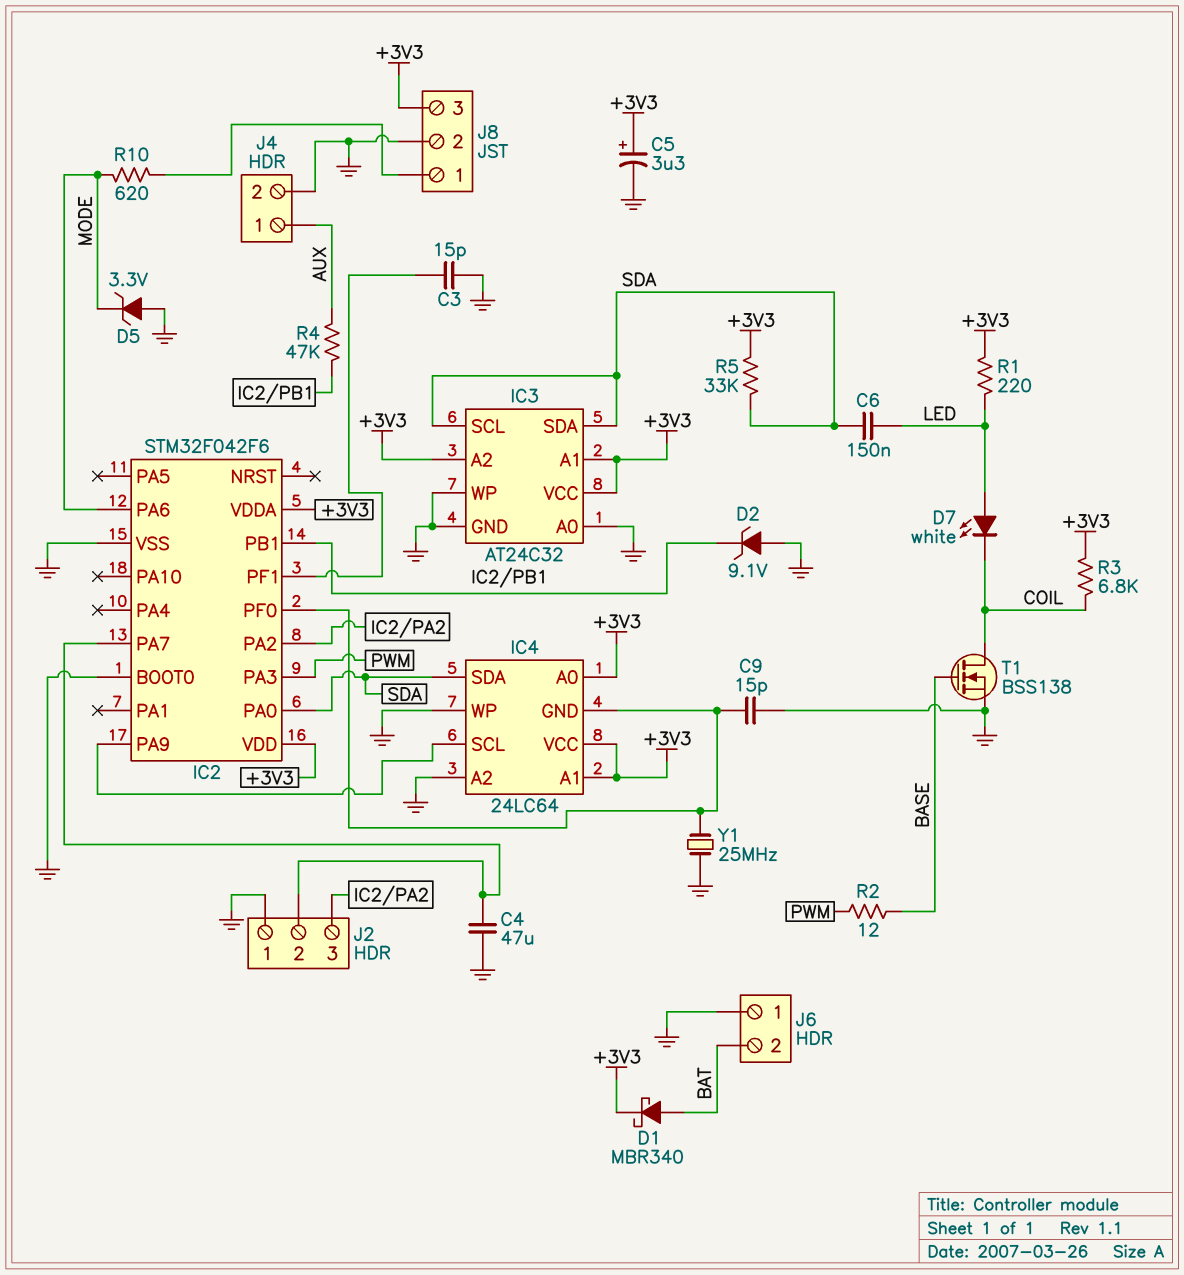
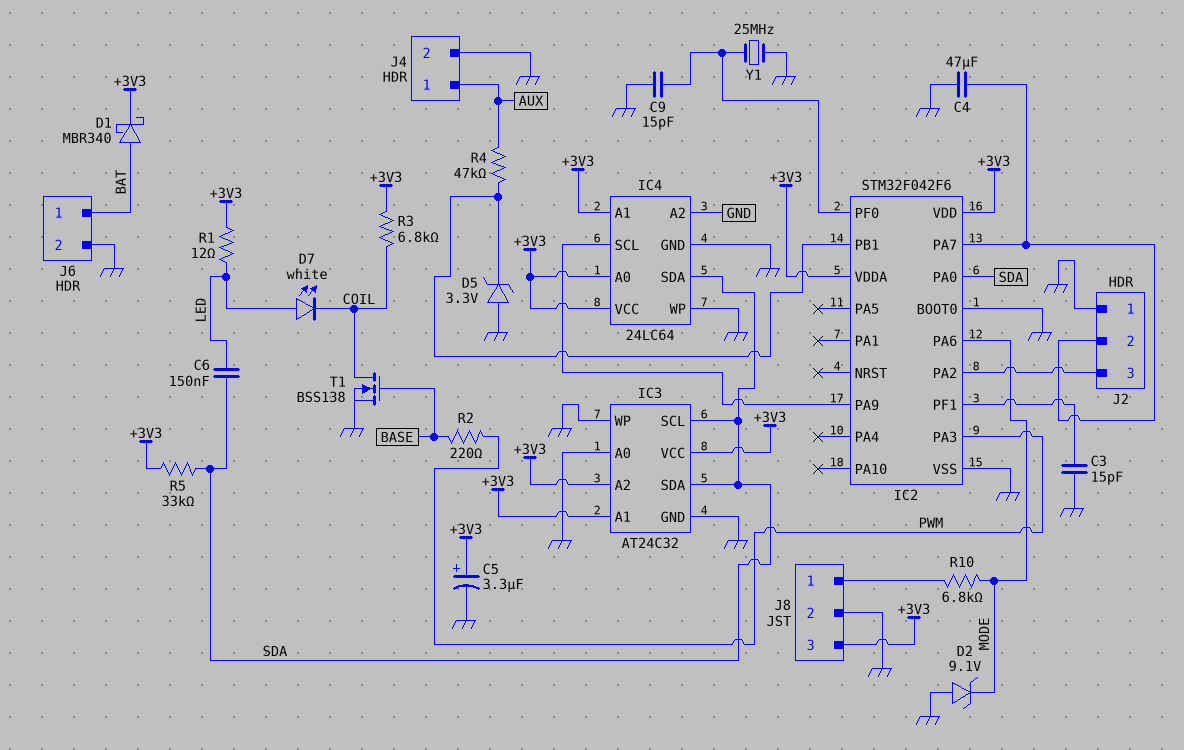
D2: zener 9.1V (A GND, K IC2/PB1) -> zener 9.1V (A GND, K MODE)
D5: zener 3.3V (A GND, K MODE) -> zener 3.3V (A GND, K IC2/PB1)
IC4 pin GND: IC2/PF0 -> GND
J6 pin 1: GND -> BAT
J6 pin 2: BAT -> GND
R1: 220 (+3V3, LED) -> 12 (+3V3, LED)
R2: 12 (BASE, PWM) -> 220 (BASE, PWM)
R10: 620 (J8/1, MODE) -> 6.8k (J8/1, MODE)

